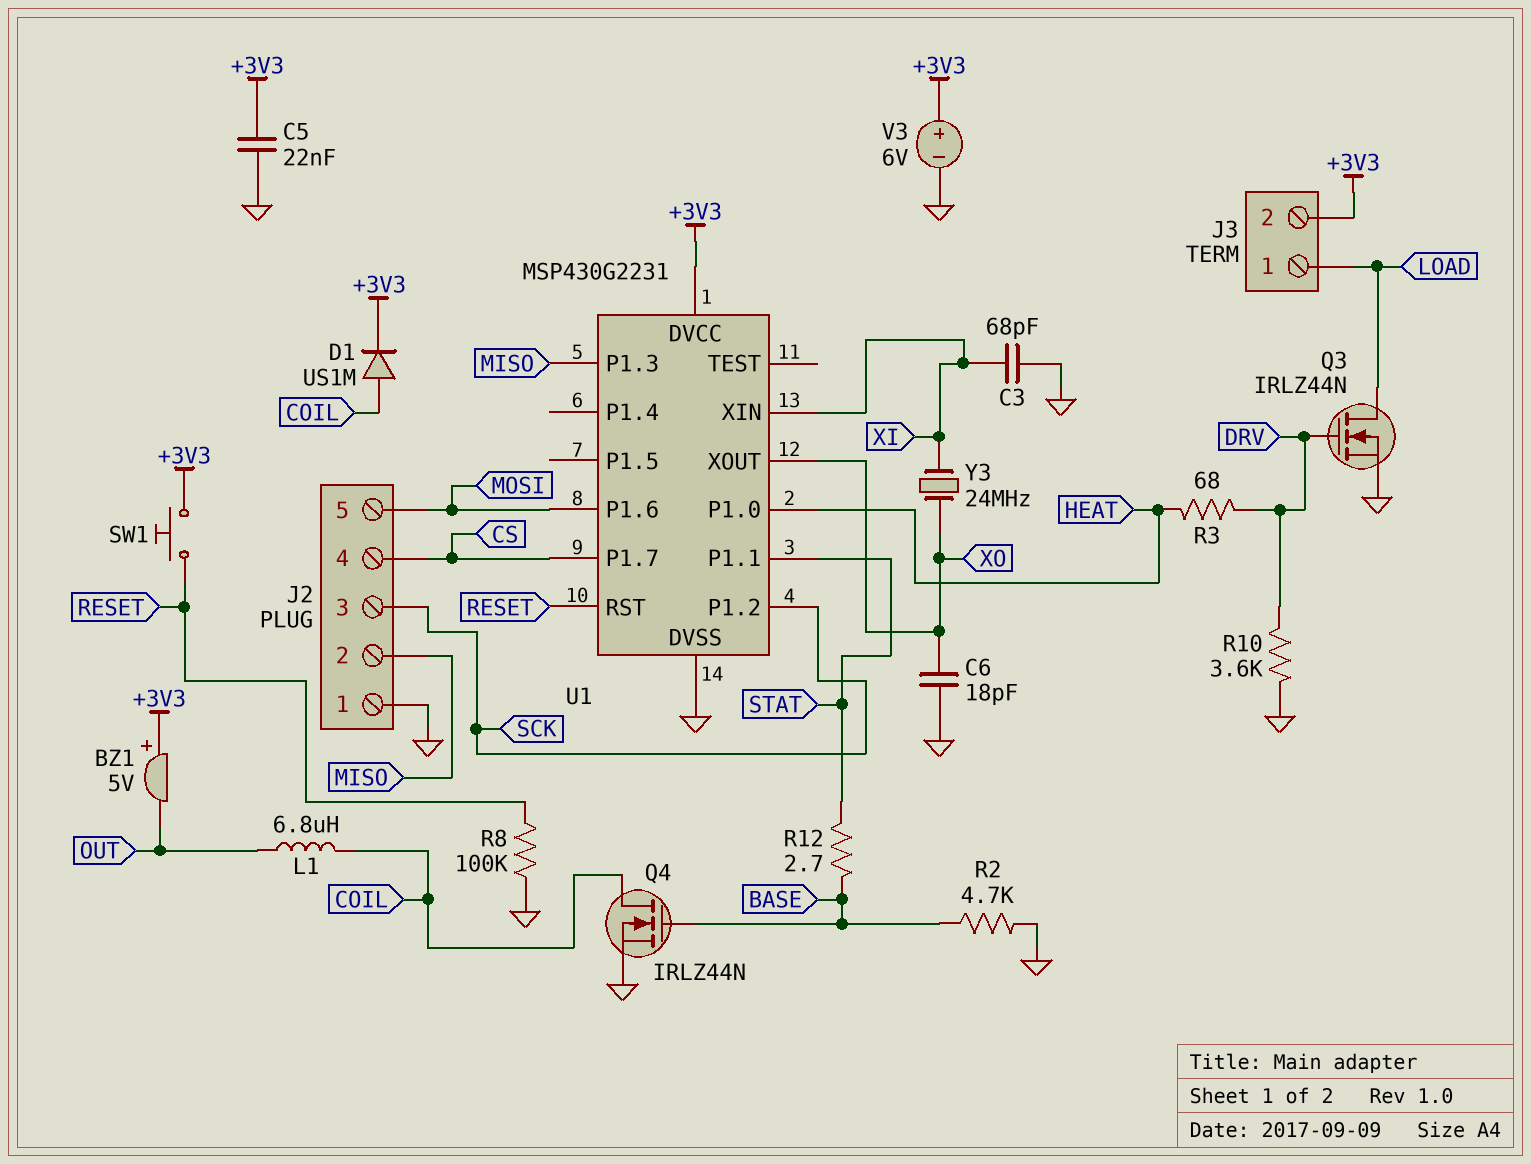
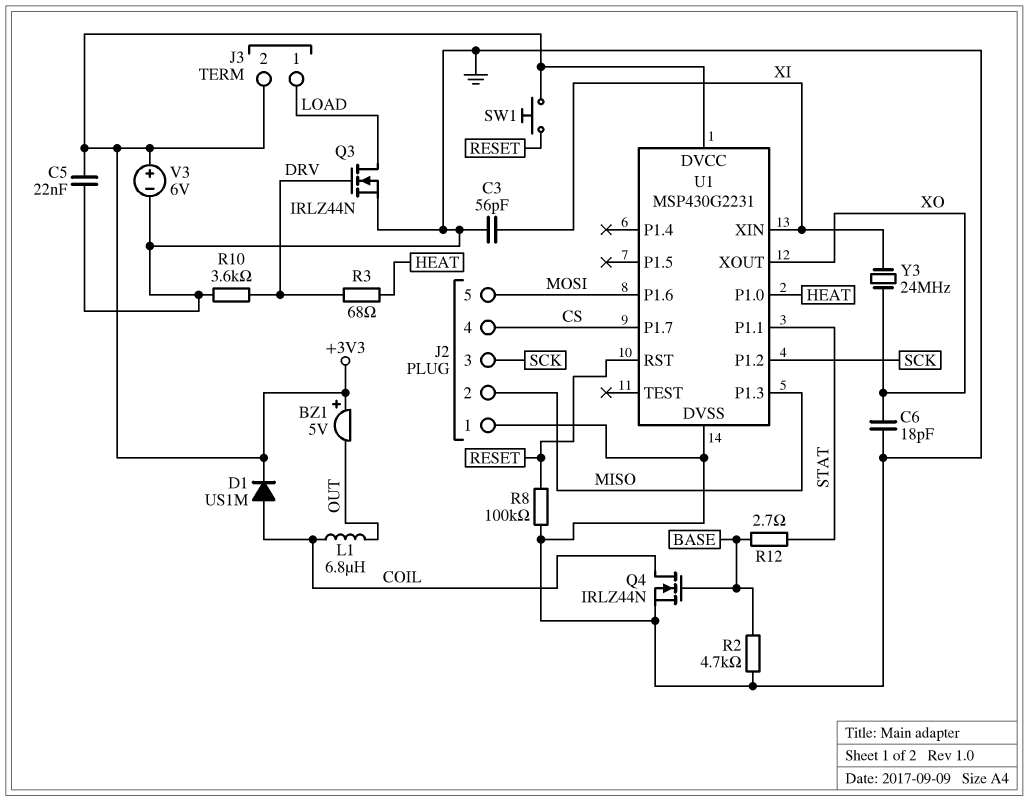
C3: 68pF (GND, XI) -> 56pF (GND, XI)

